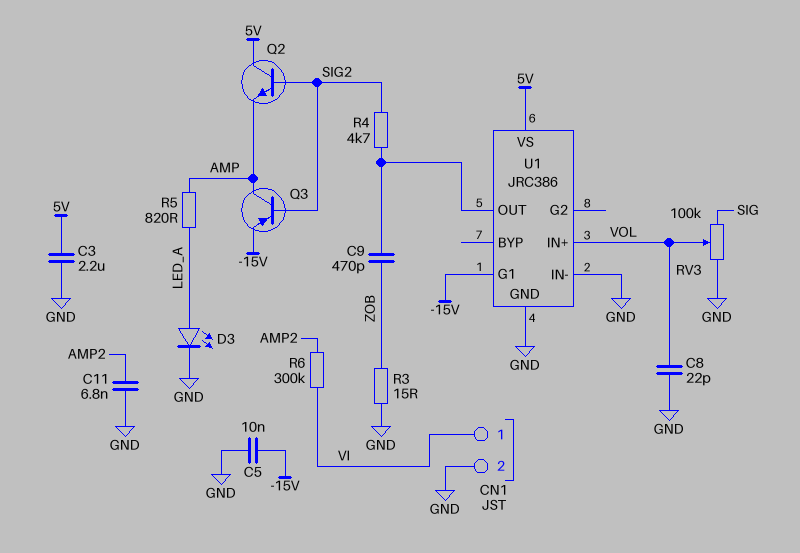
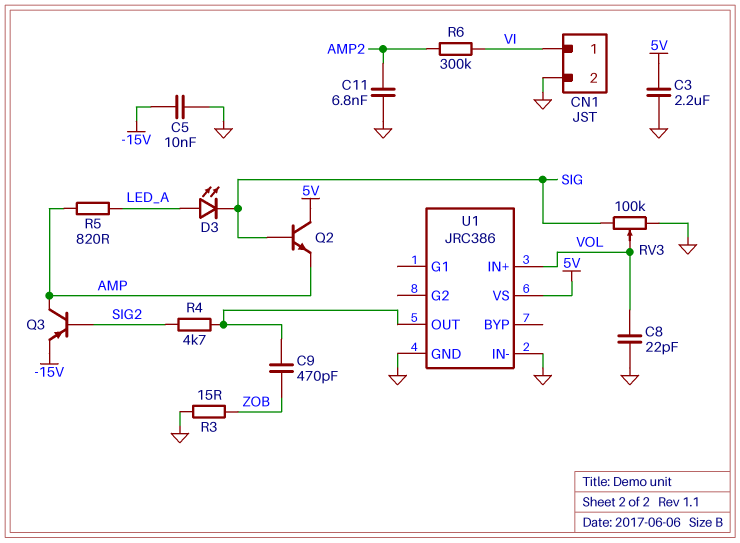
D3: LED (A LED_A, K GND) -> LED (A LED_A, K SIG)
Q2: NPN (B SIG2, C 5V, E AMP) -> NPN (B SIG, C 5V, E AMP)
U1 pin G1: -15V -> none

